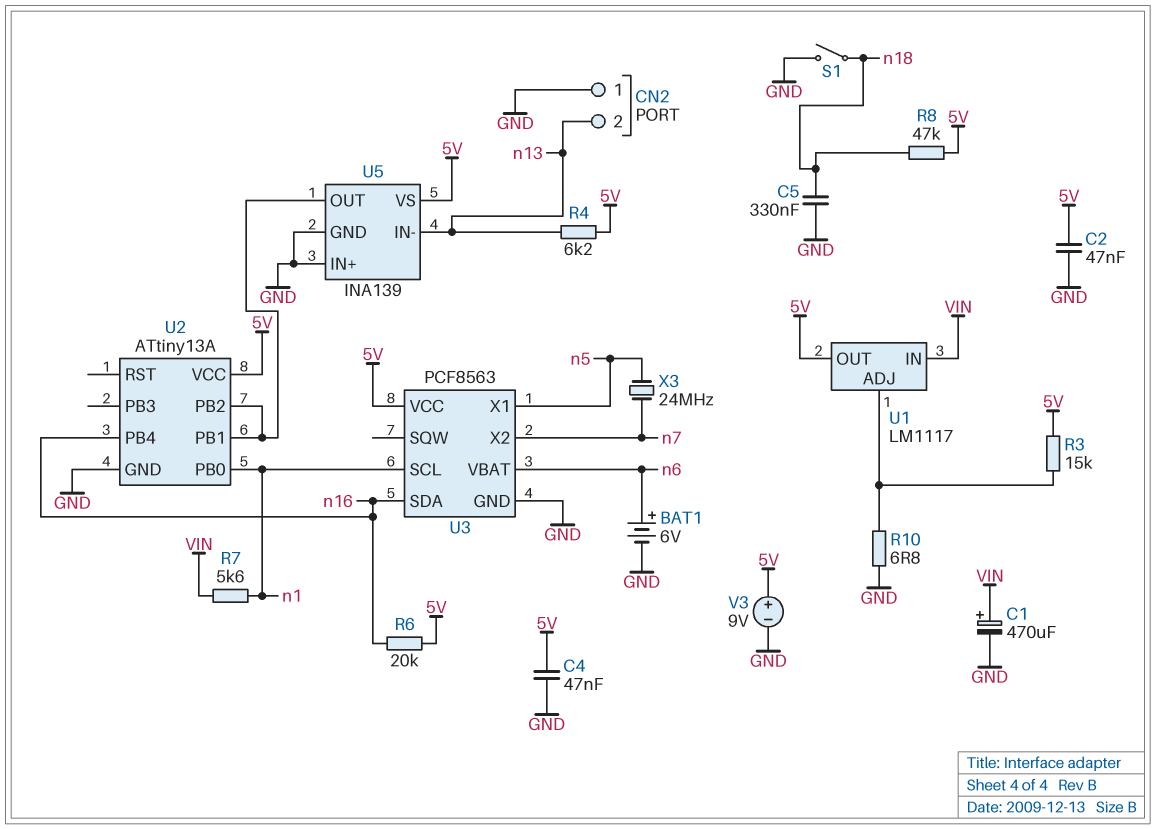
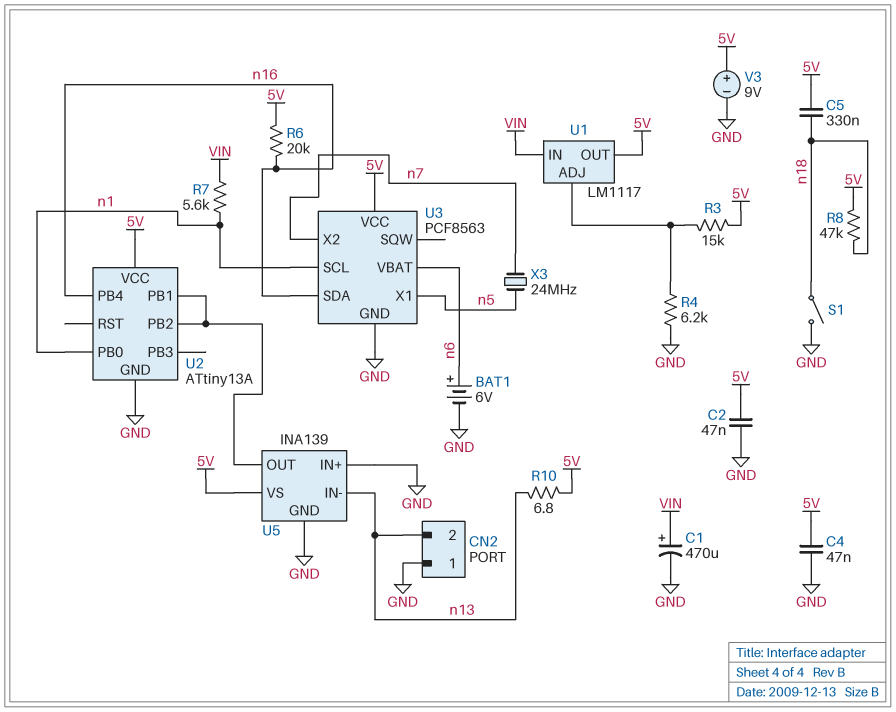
C5: 330nF (GND, n18) -> 330nF (5V, n18)
R4: 6.2k (5V, n13) -> 6.2k (GND, U1/ADJ)
R10: 6.8 (GND, U1/ADJ) -> 6.8 (5V, n13)

